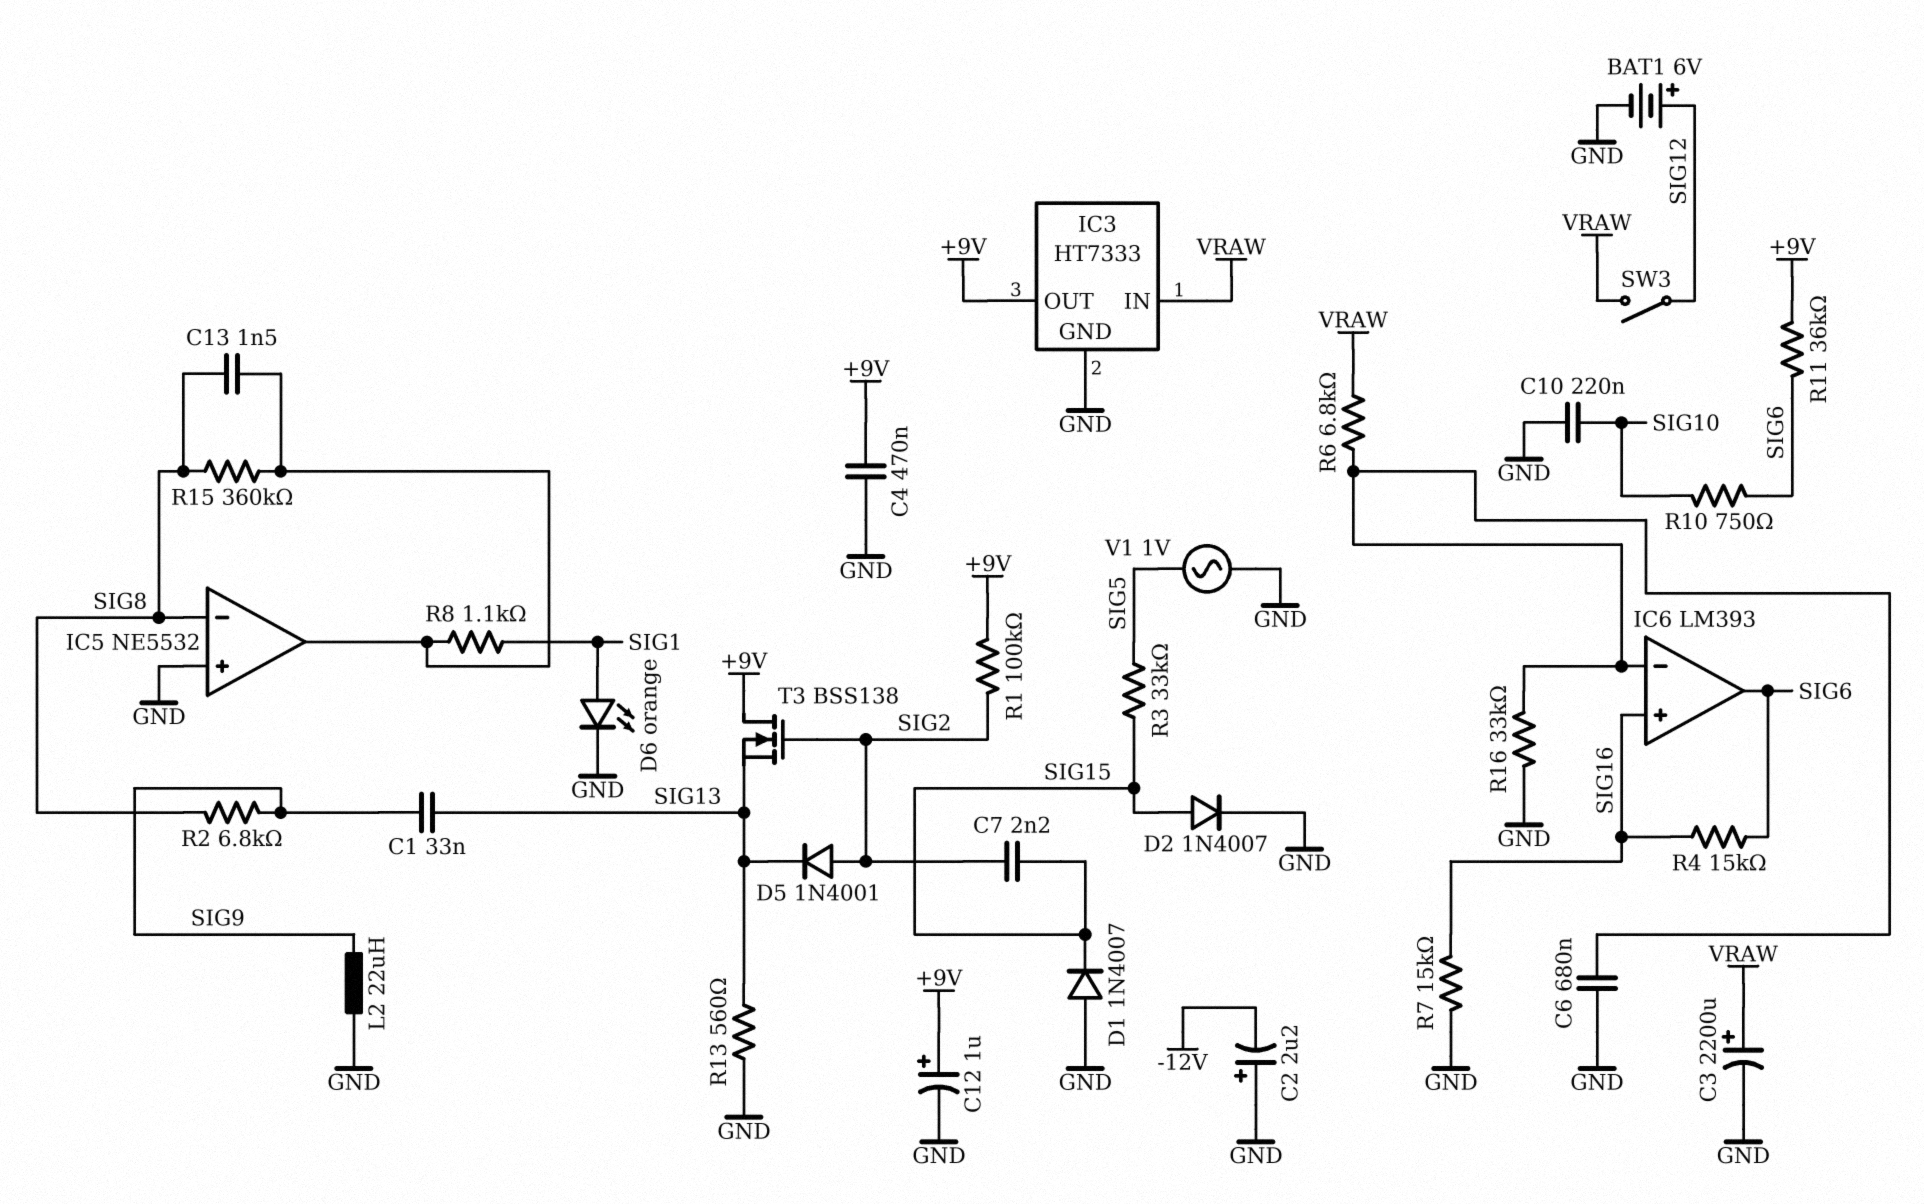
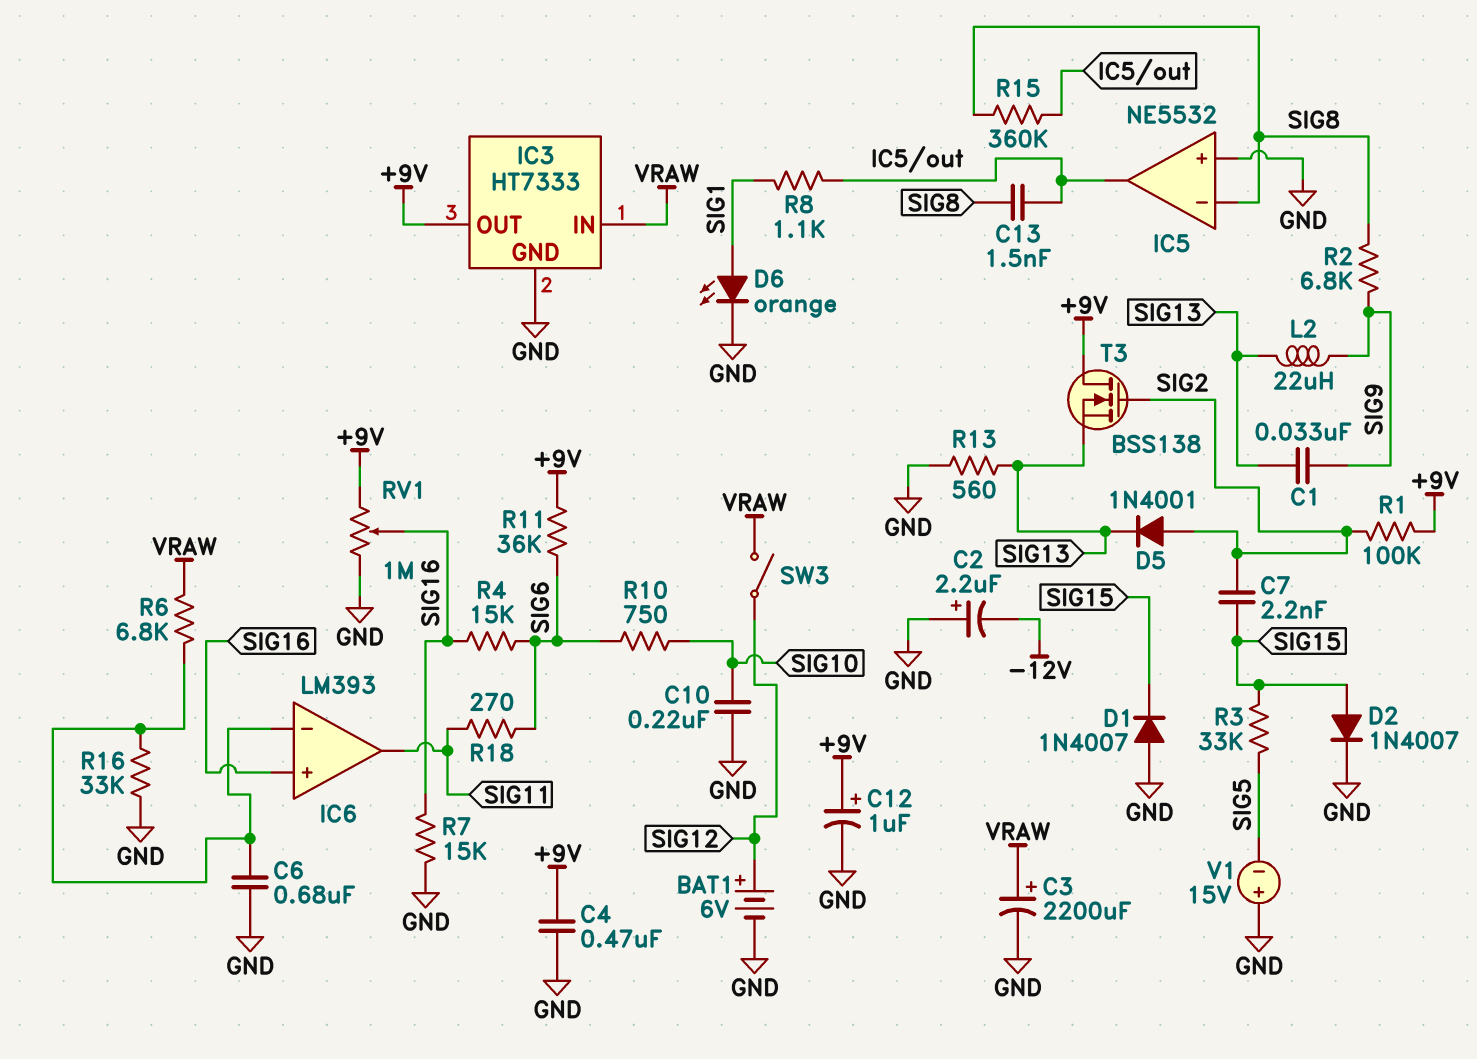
IC6 pin out: SIG6 -> SIG11
L2: 22uH (GND, SIG9) -> 22uH (SIG9, SIG13)
R18: none -> 270 (SIG6, SIG11)
RV1: none -> 1M (+9V, GND, wiper SIG16)
V1: AC 1V (GND, SIG5) -> 15V (plus GND, minus SIG5)

